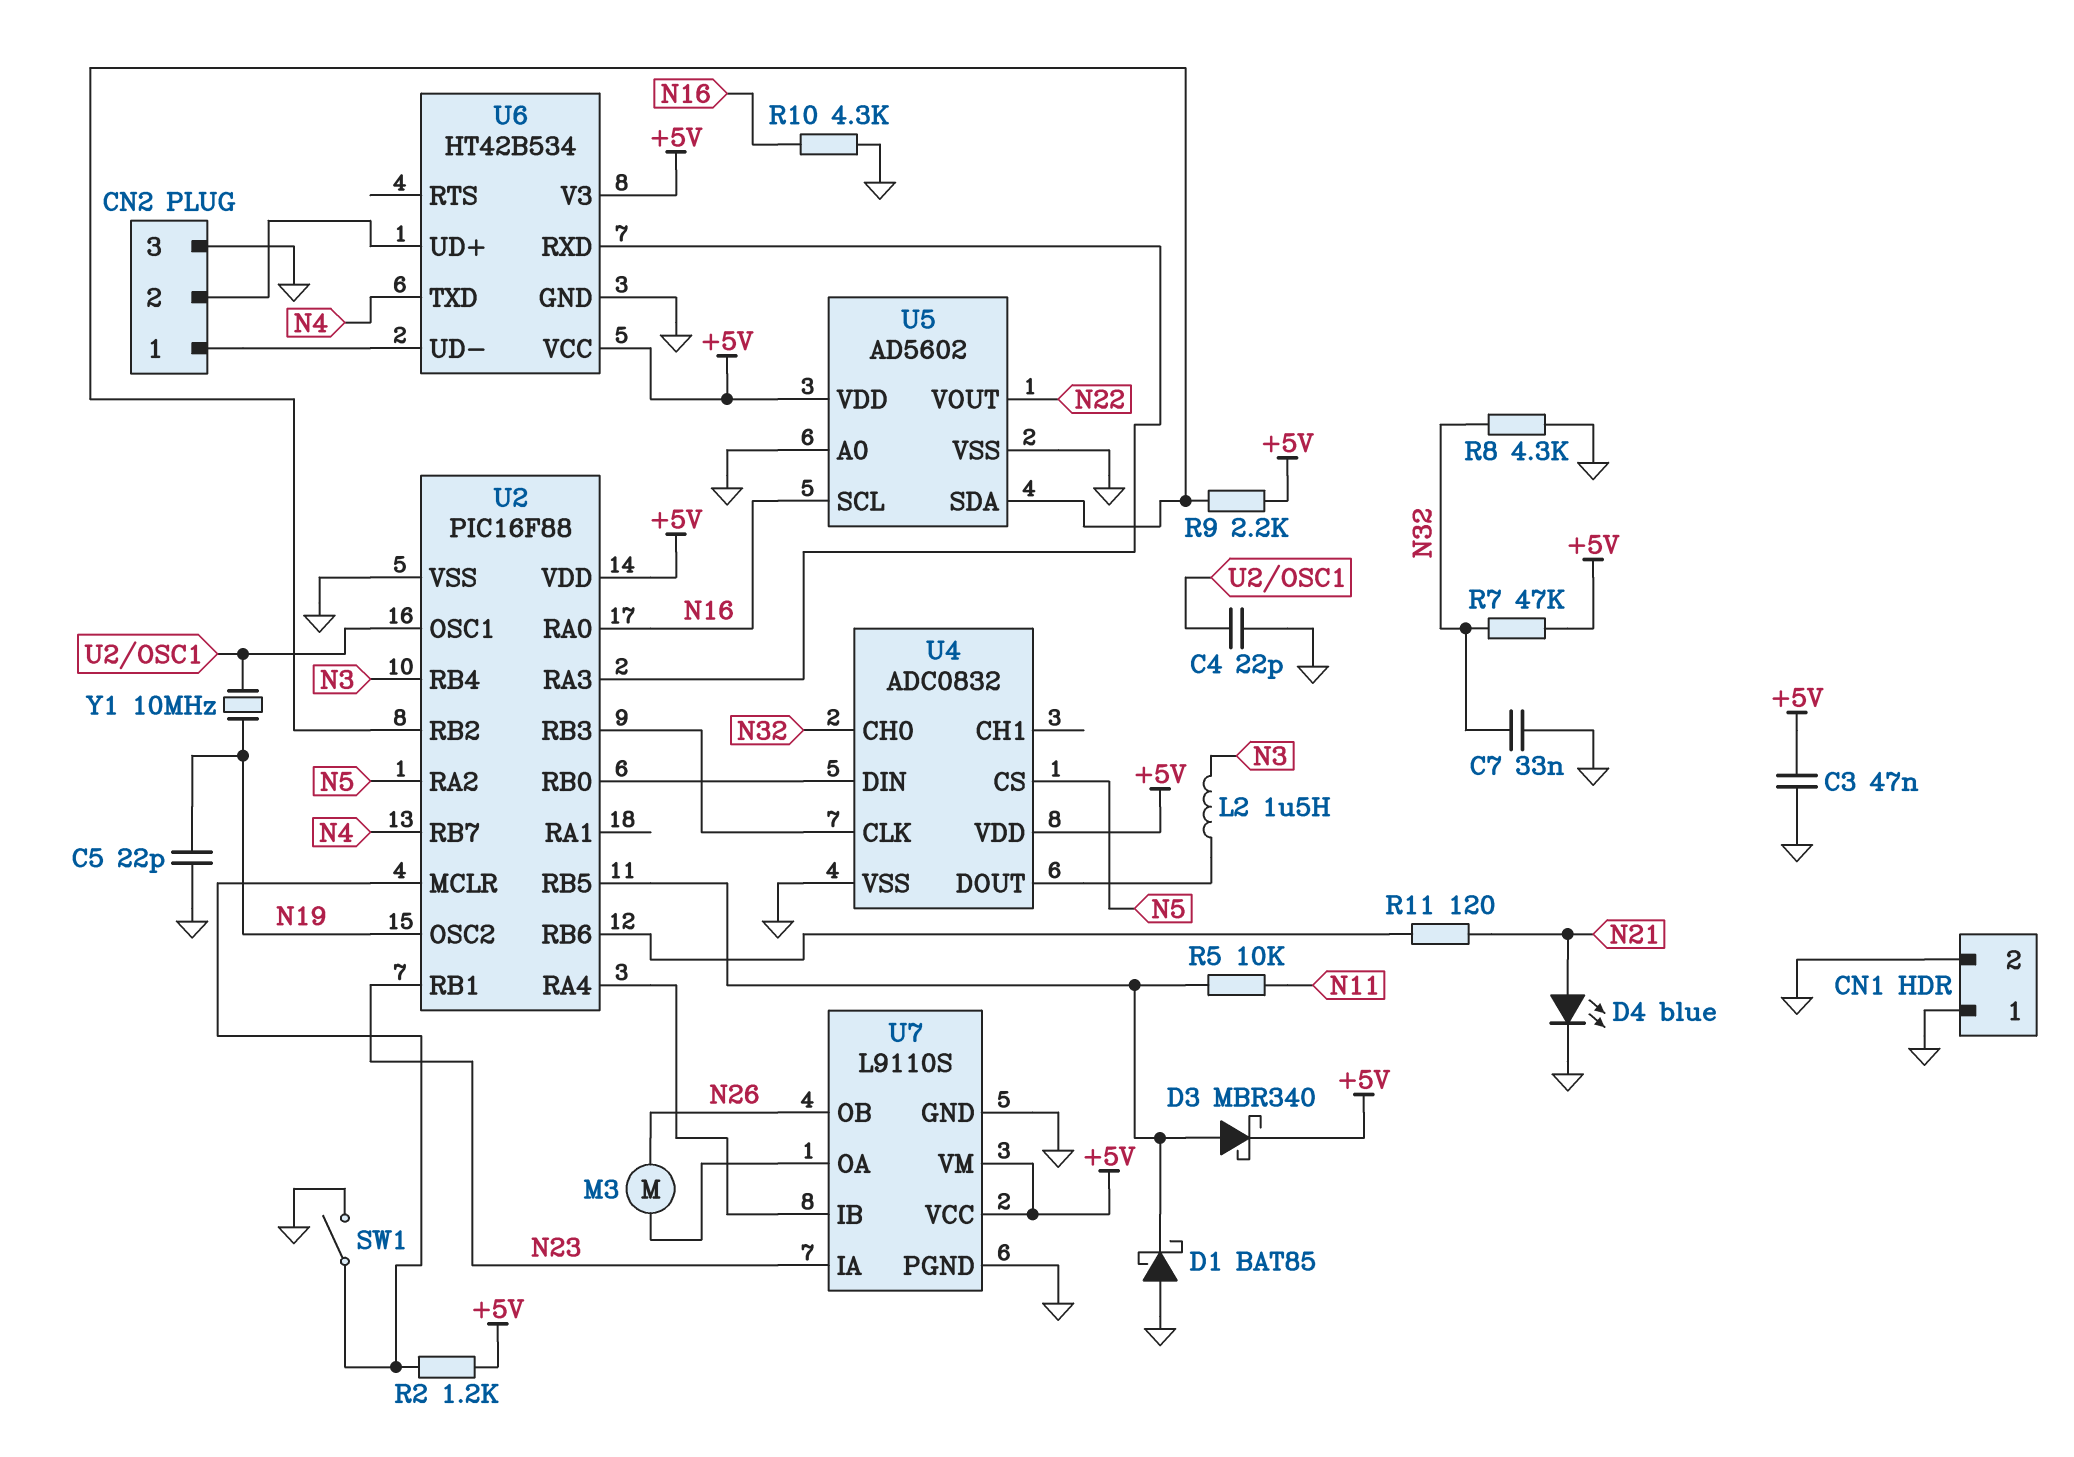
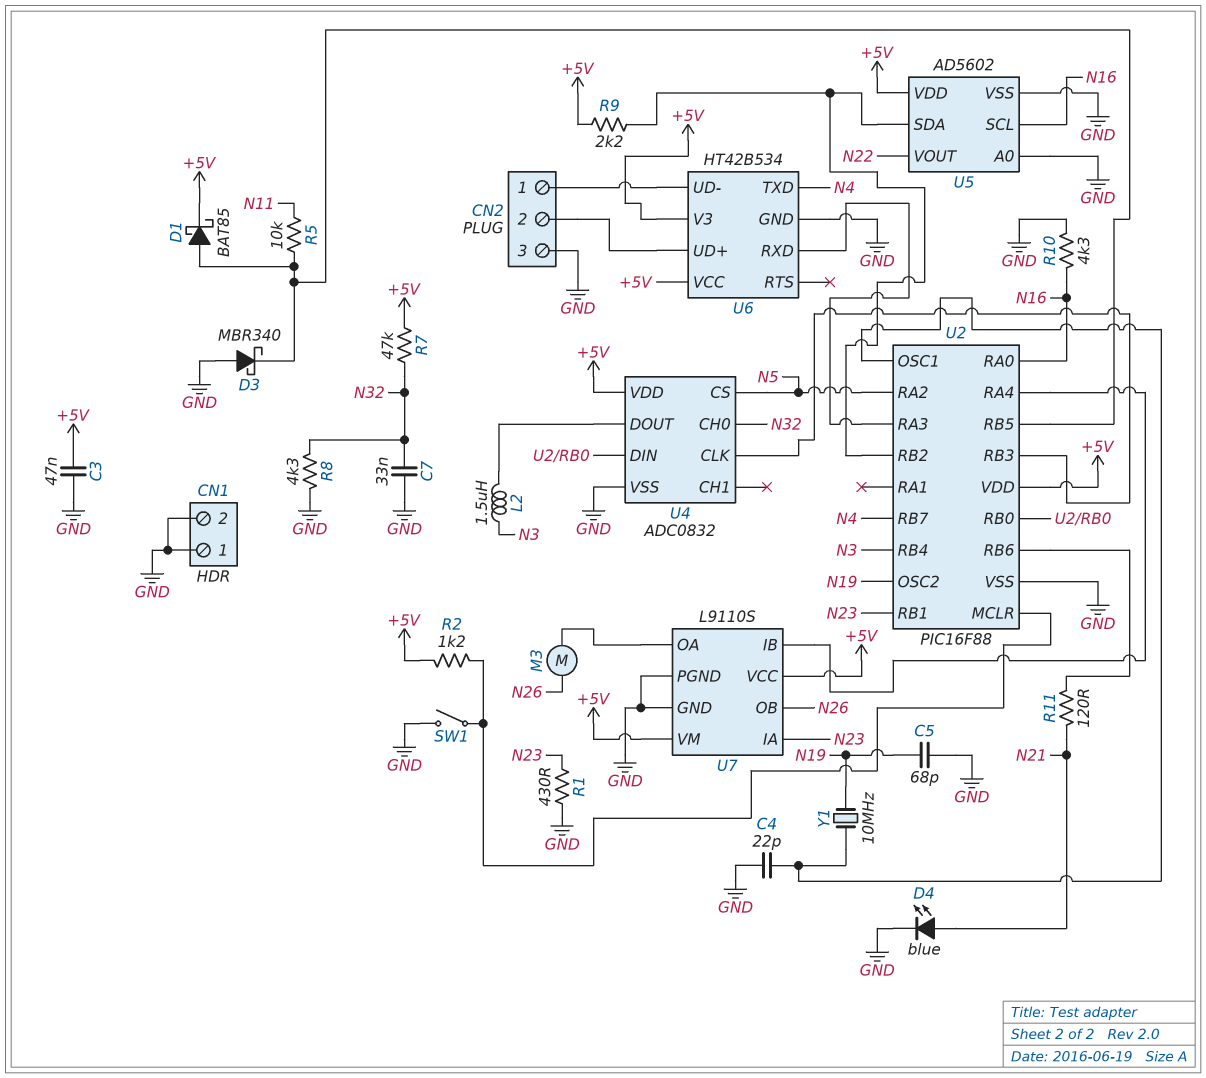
C5: 22pF (GND, N19) -> 68pF (GND, N19)
D1: schottky BAT85 (A GND, K U2/RB5) -> schottky BAT85 (A U2/RB5, K +5V)
D3: schottky MBR340 (A U2/RB5, K +5V) -> schottky MBR340 (A GND, K U2/RB5)
R1: none -> 430 (GND, N23)

